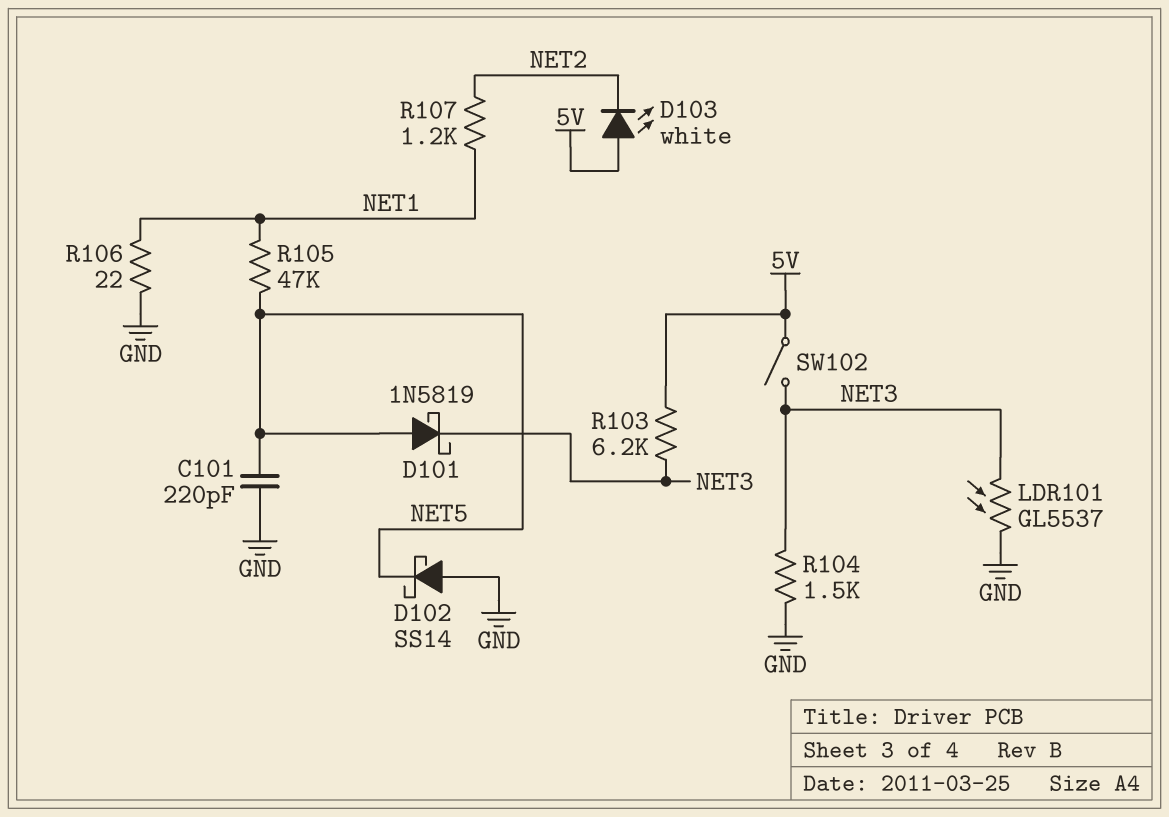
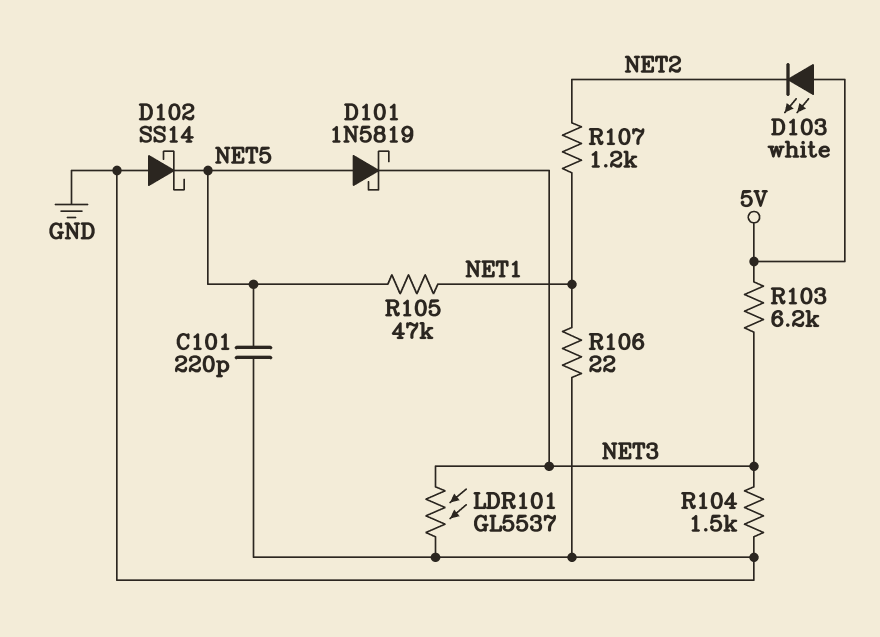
SW102: switch (5V, NET3) -> none

